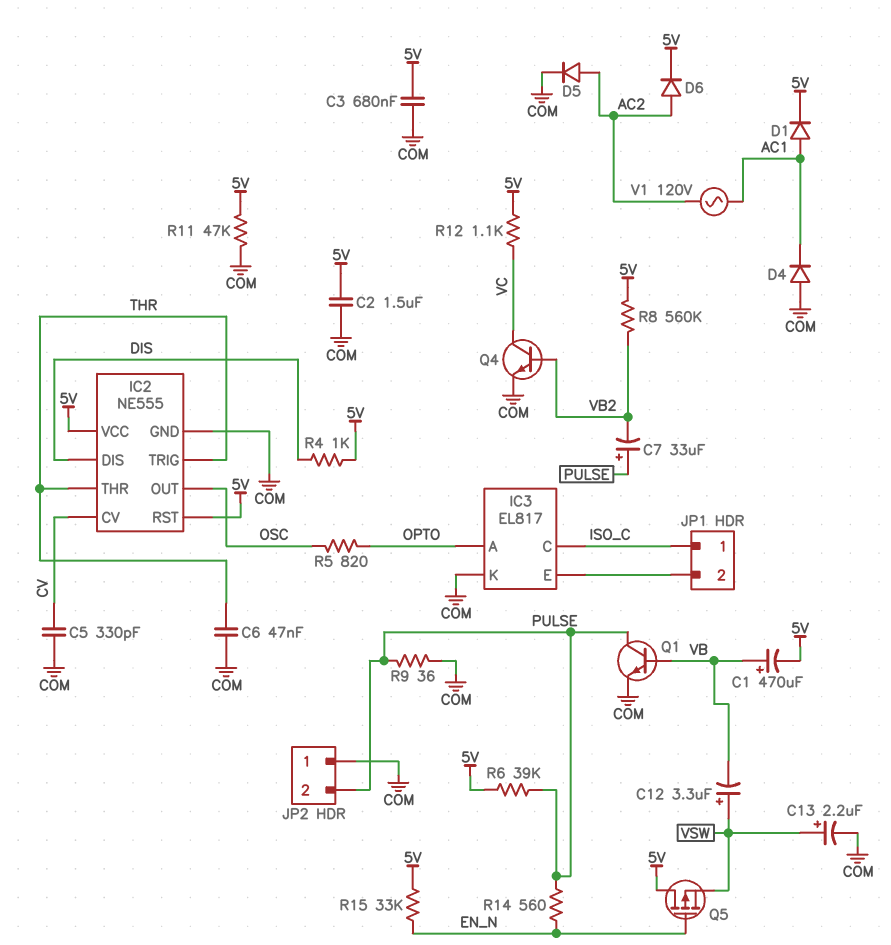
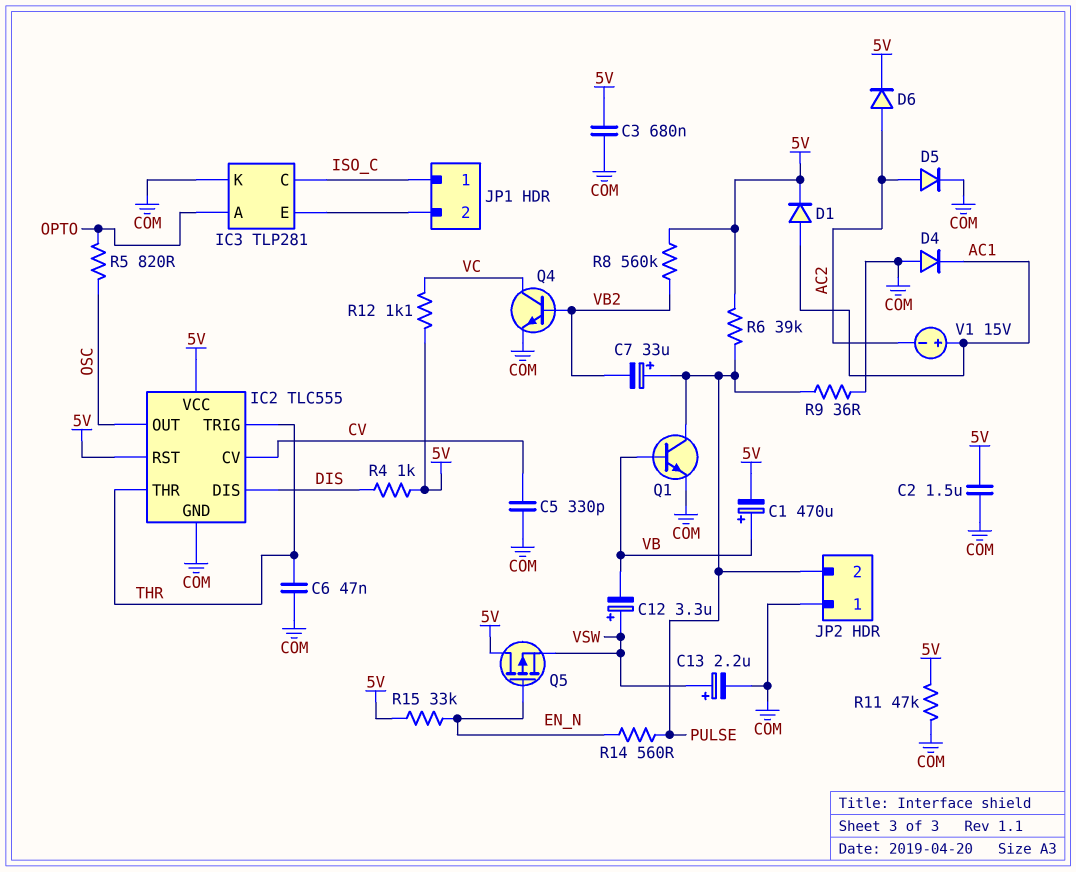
IC2: NE555 -> TLC555
IC3: EL817 -> TLP281
V1: AC 120V (AC1, AC2) -> 15V (plus AC1, minus AC2)

